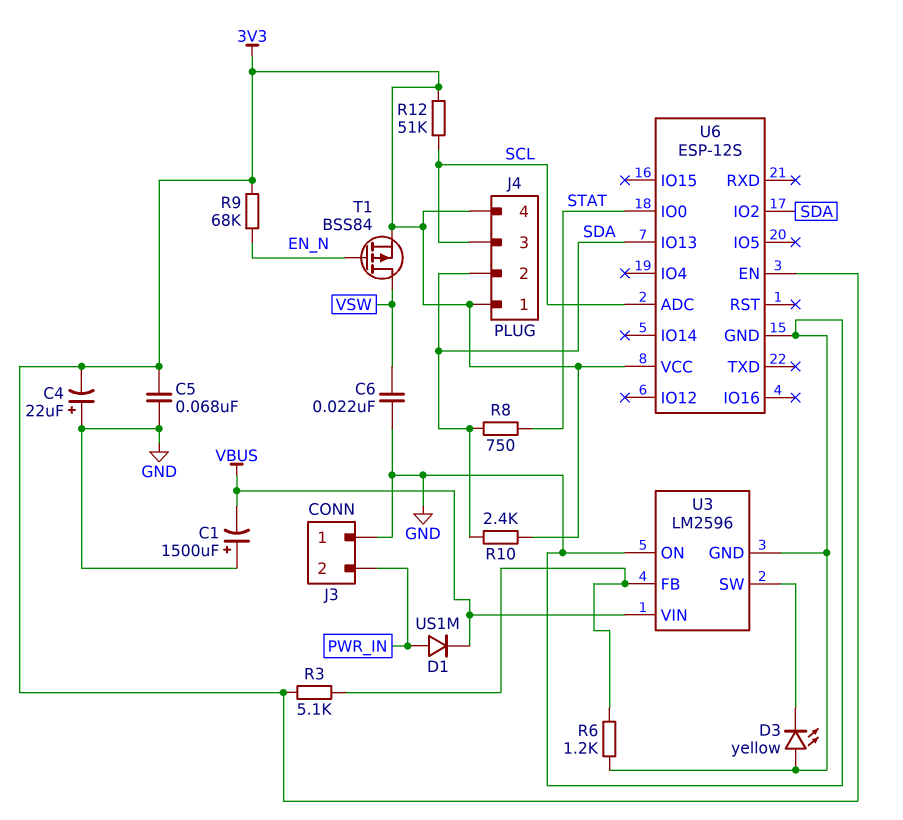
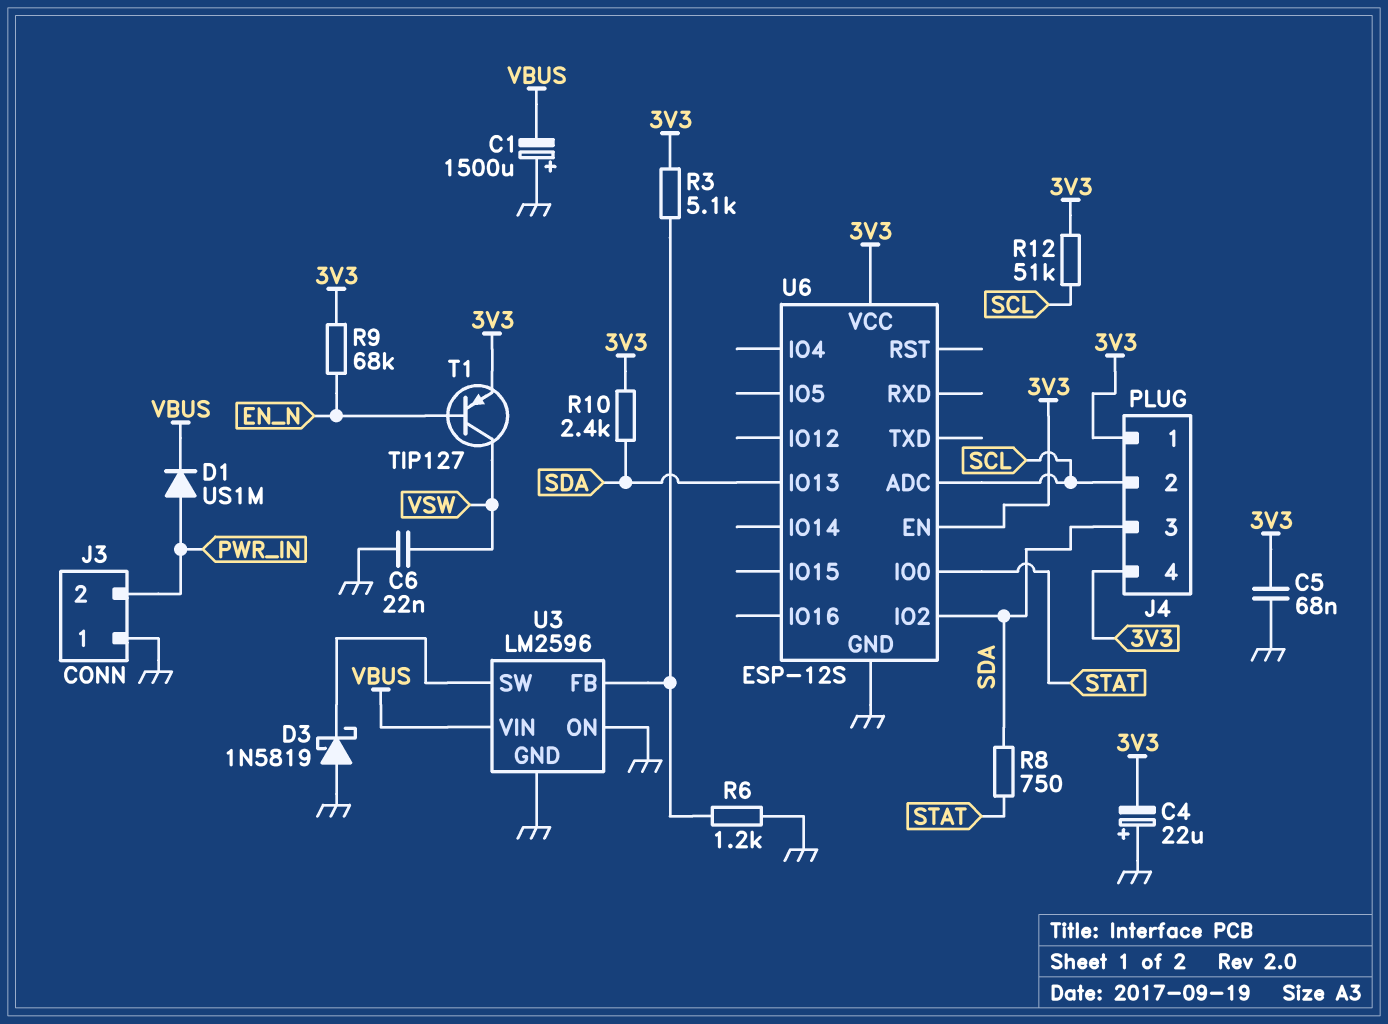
D3: LED yellow (A GND, K U3/SW) -> schottky 1N5819 (A GND, K U3/SW)
J4 pin 2: SDA -> SCL
J4 pin 3: SCL -> SDA
T1: PMOS BSS84 (G EN_N, D VSW, S 3V3) -> PNP TIP127 (B EN_N, C VSW, E 3V3)

